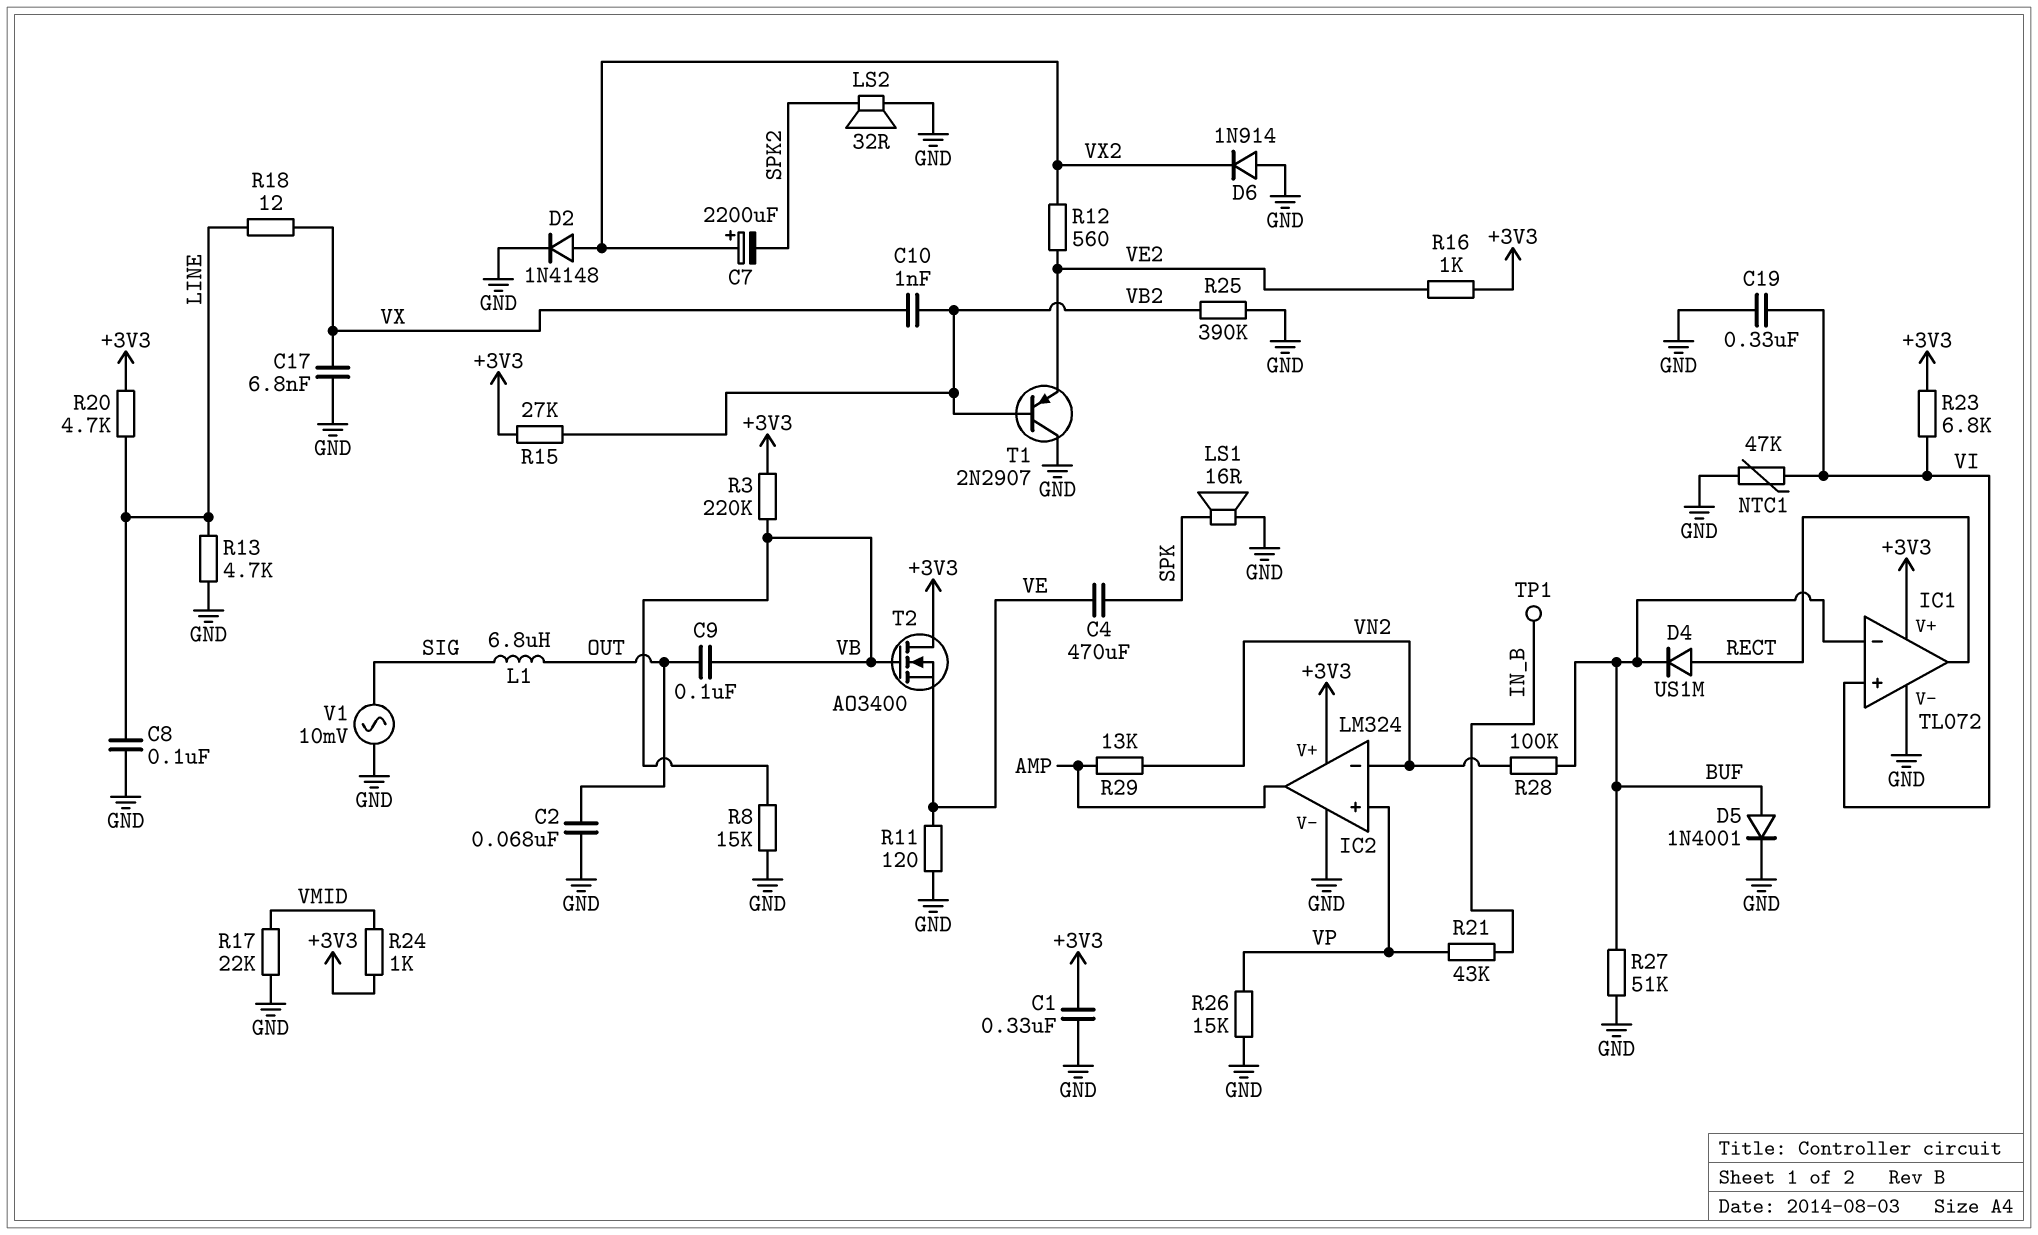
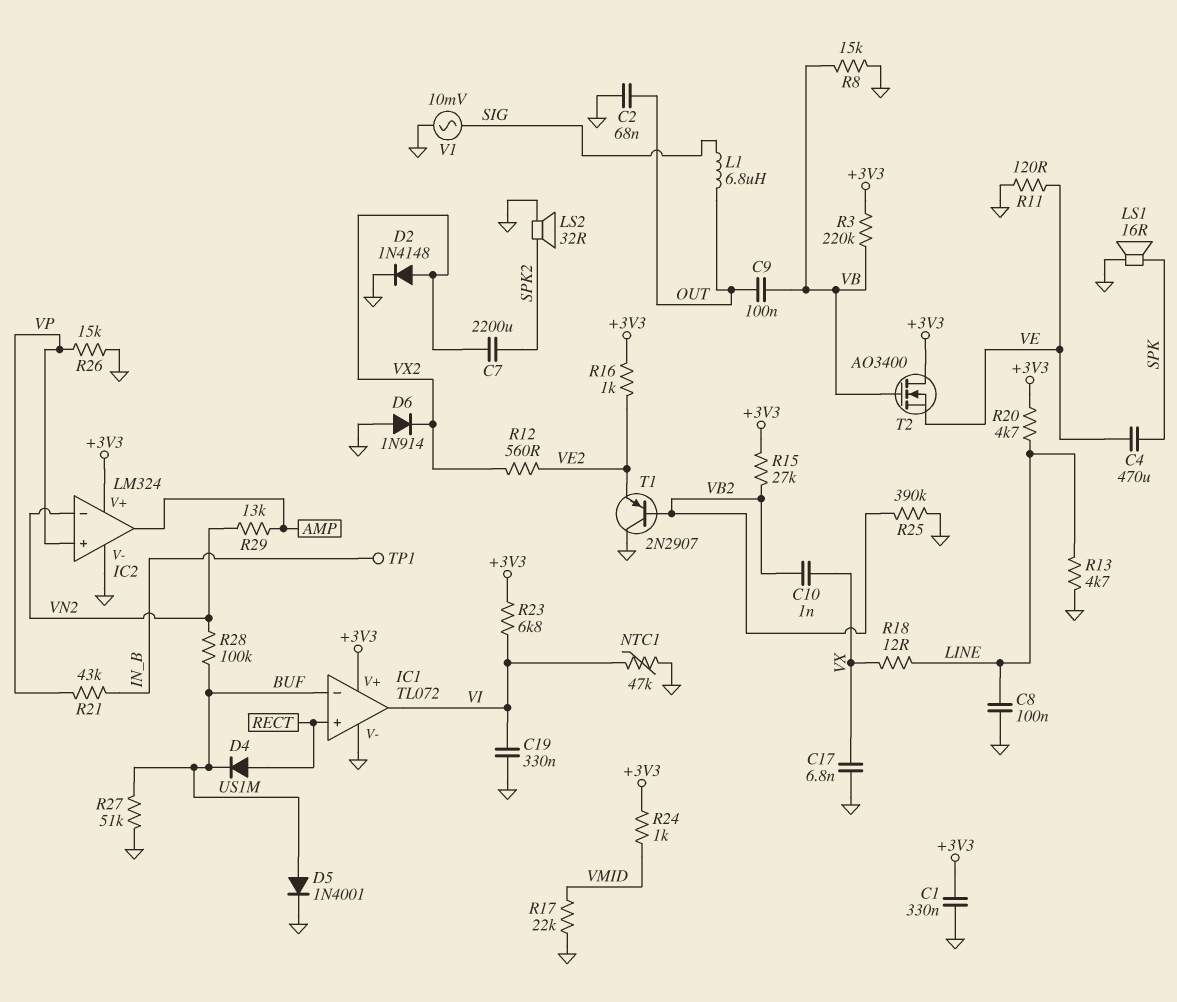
C7: 2200uF (plus VX2, minus SPK2) -> 2200uF (SPK2, VX2)
IC1 pin in+: VI -> RECT
IC1 pin out: RECT -> VI

